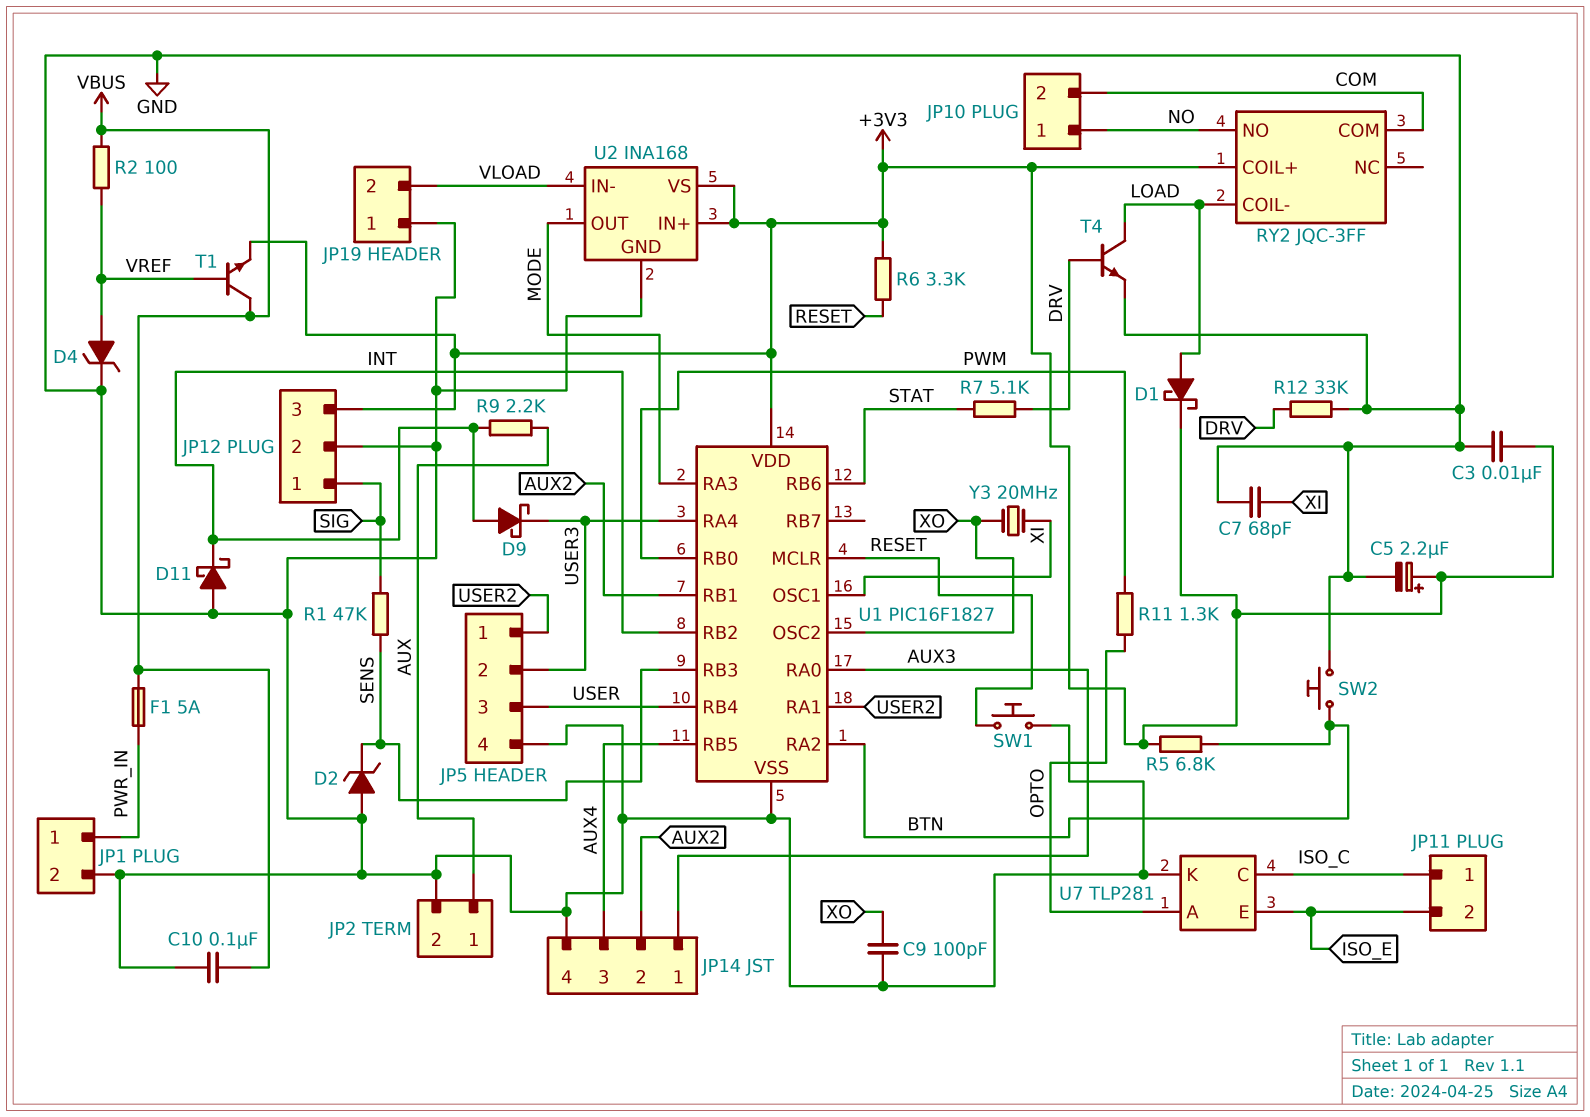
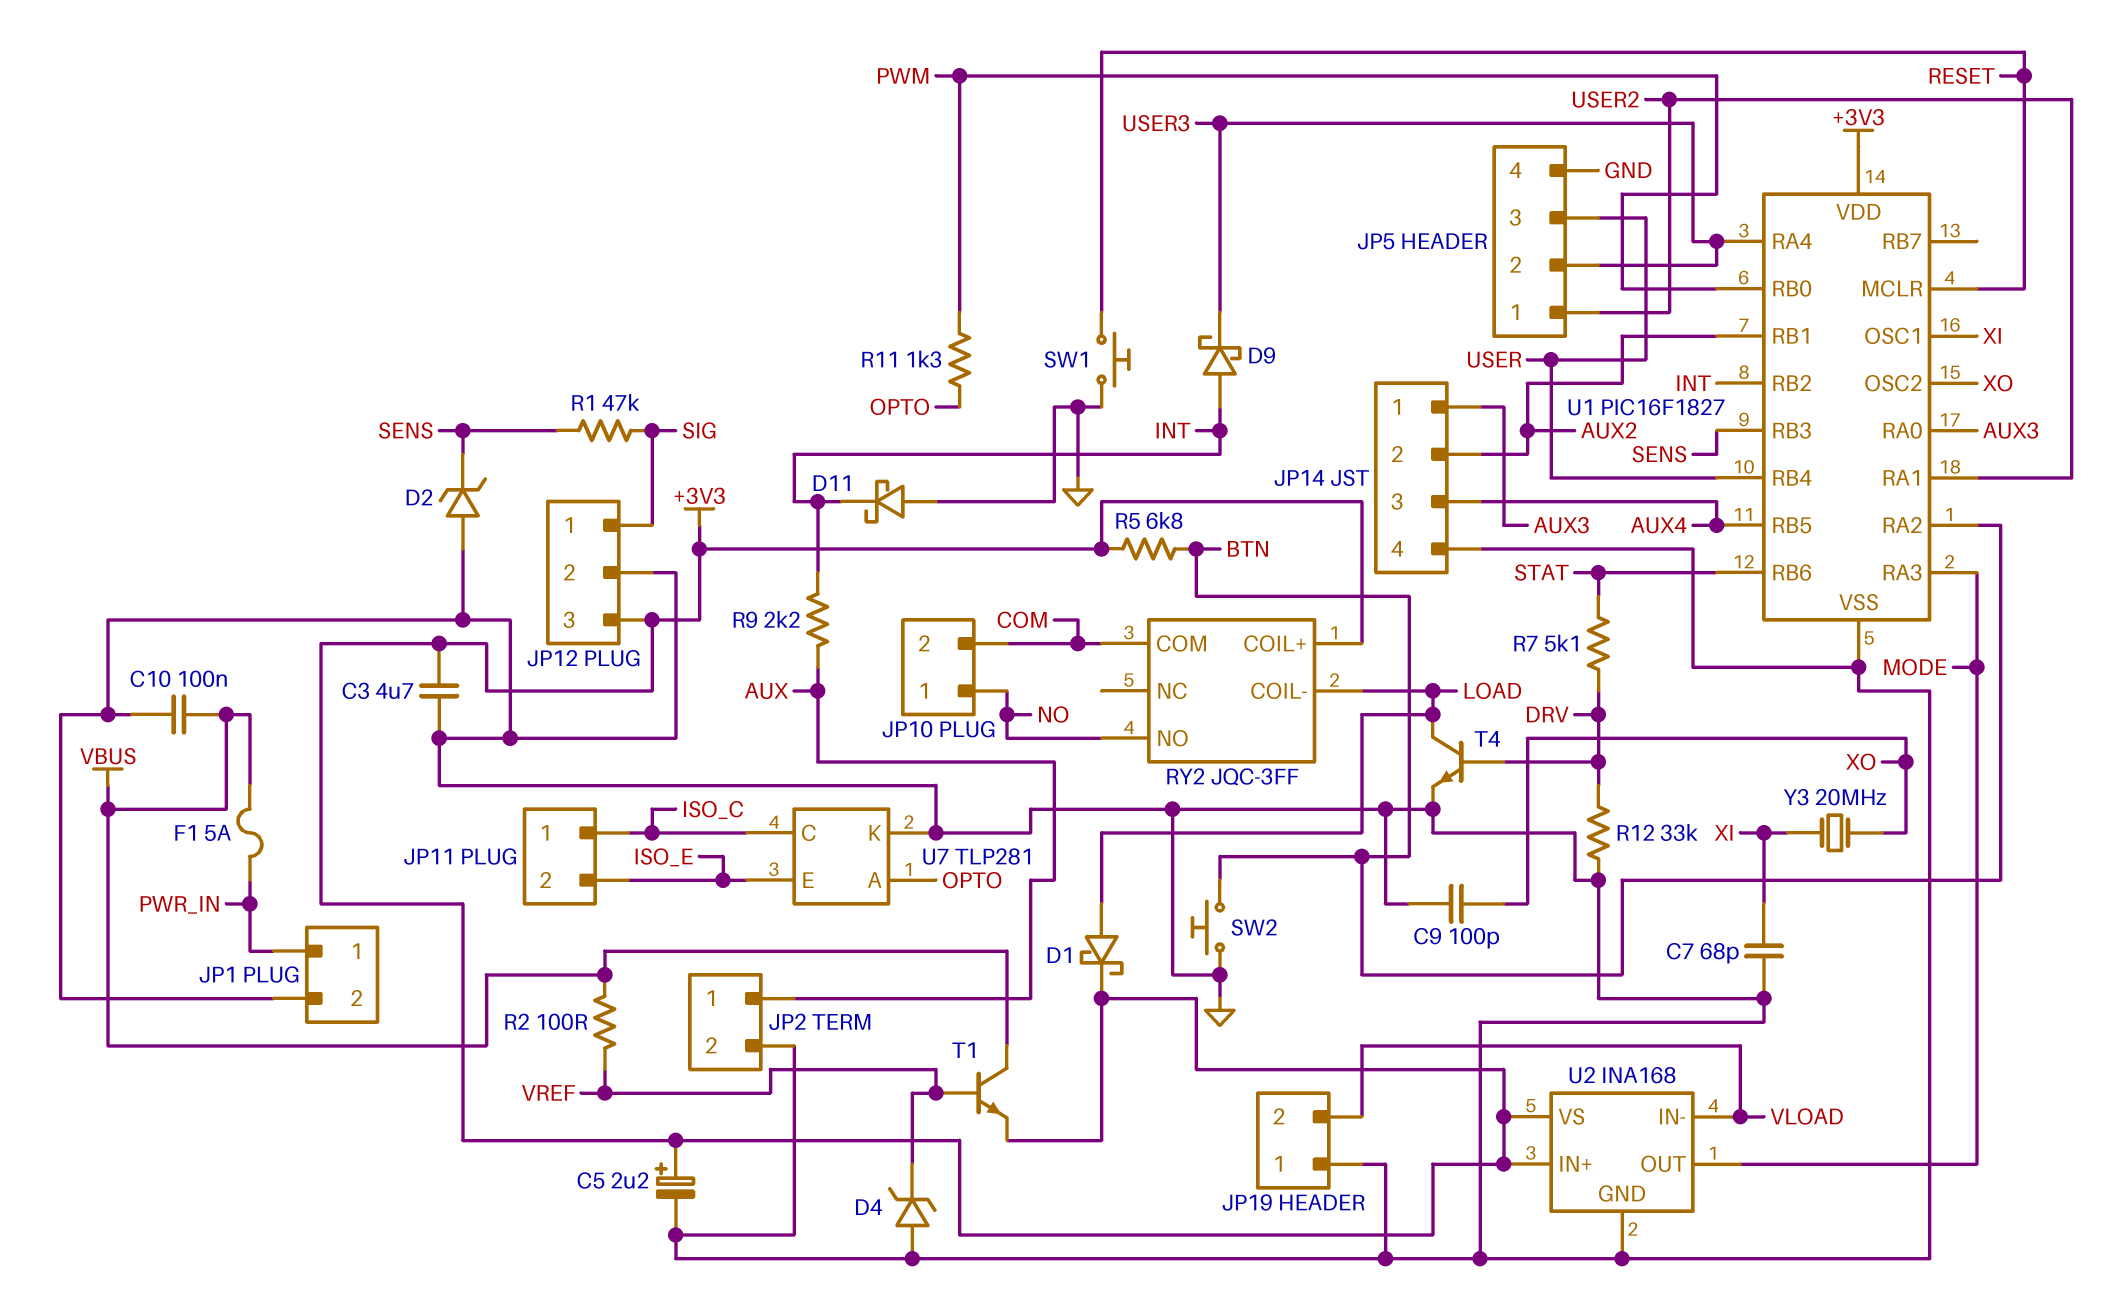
C3: 10nF (+3V3, GND) -> 4.7uF (+3V3, GND)
D4: zener (A VREF, K GND) -> zener (A GND, K VREF)
R6: 3.3k (+3V3, RESET) -> none

